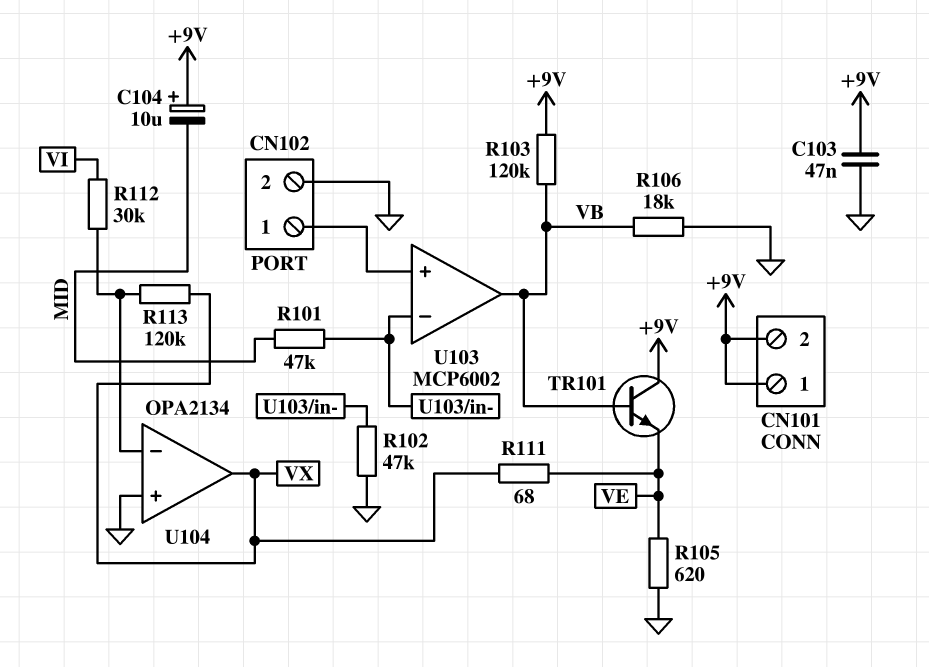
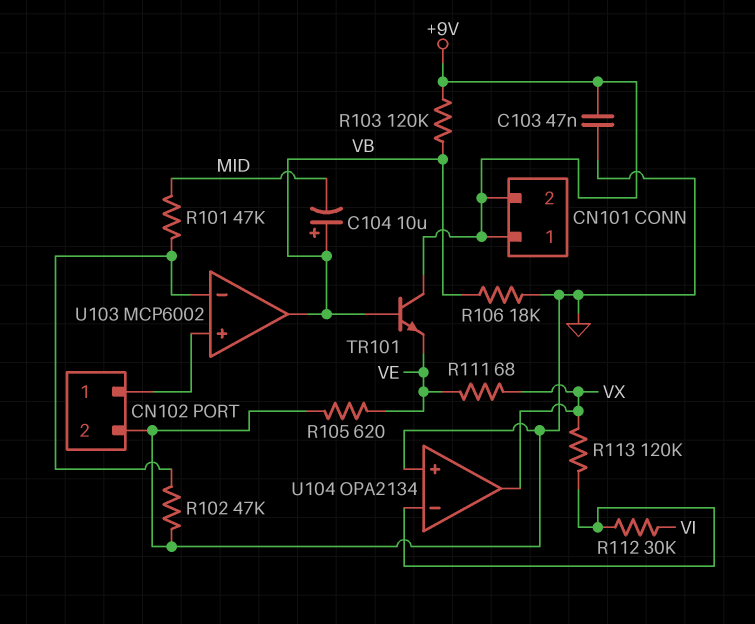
C104: 10uF (plus +9V, minus MID) -> 10uF (plus VB, minus MID)

